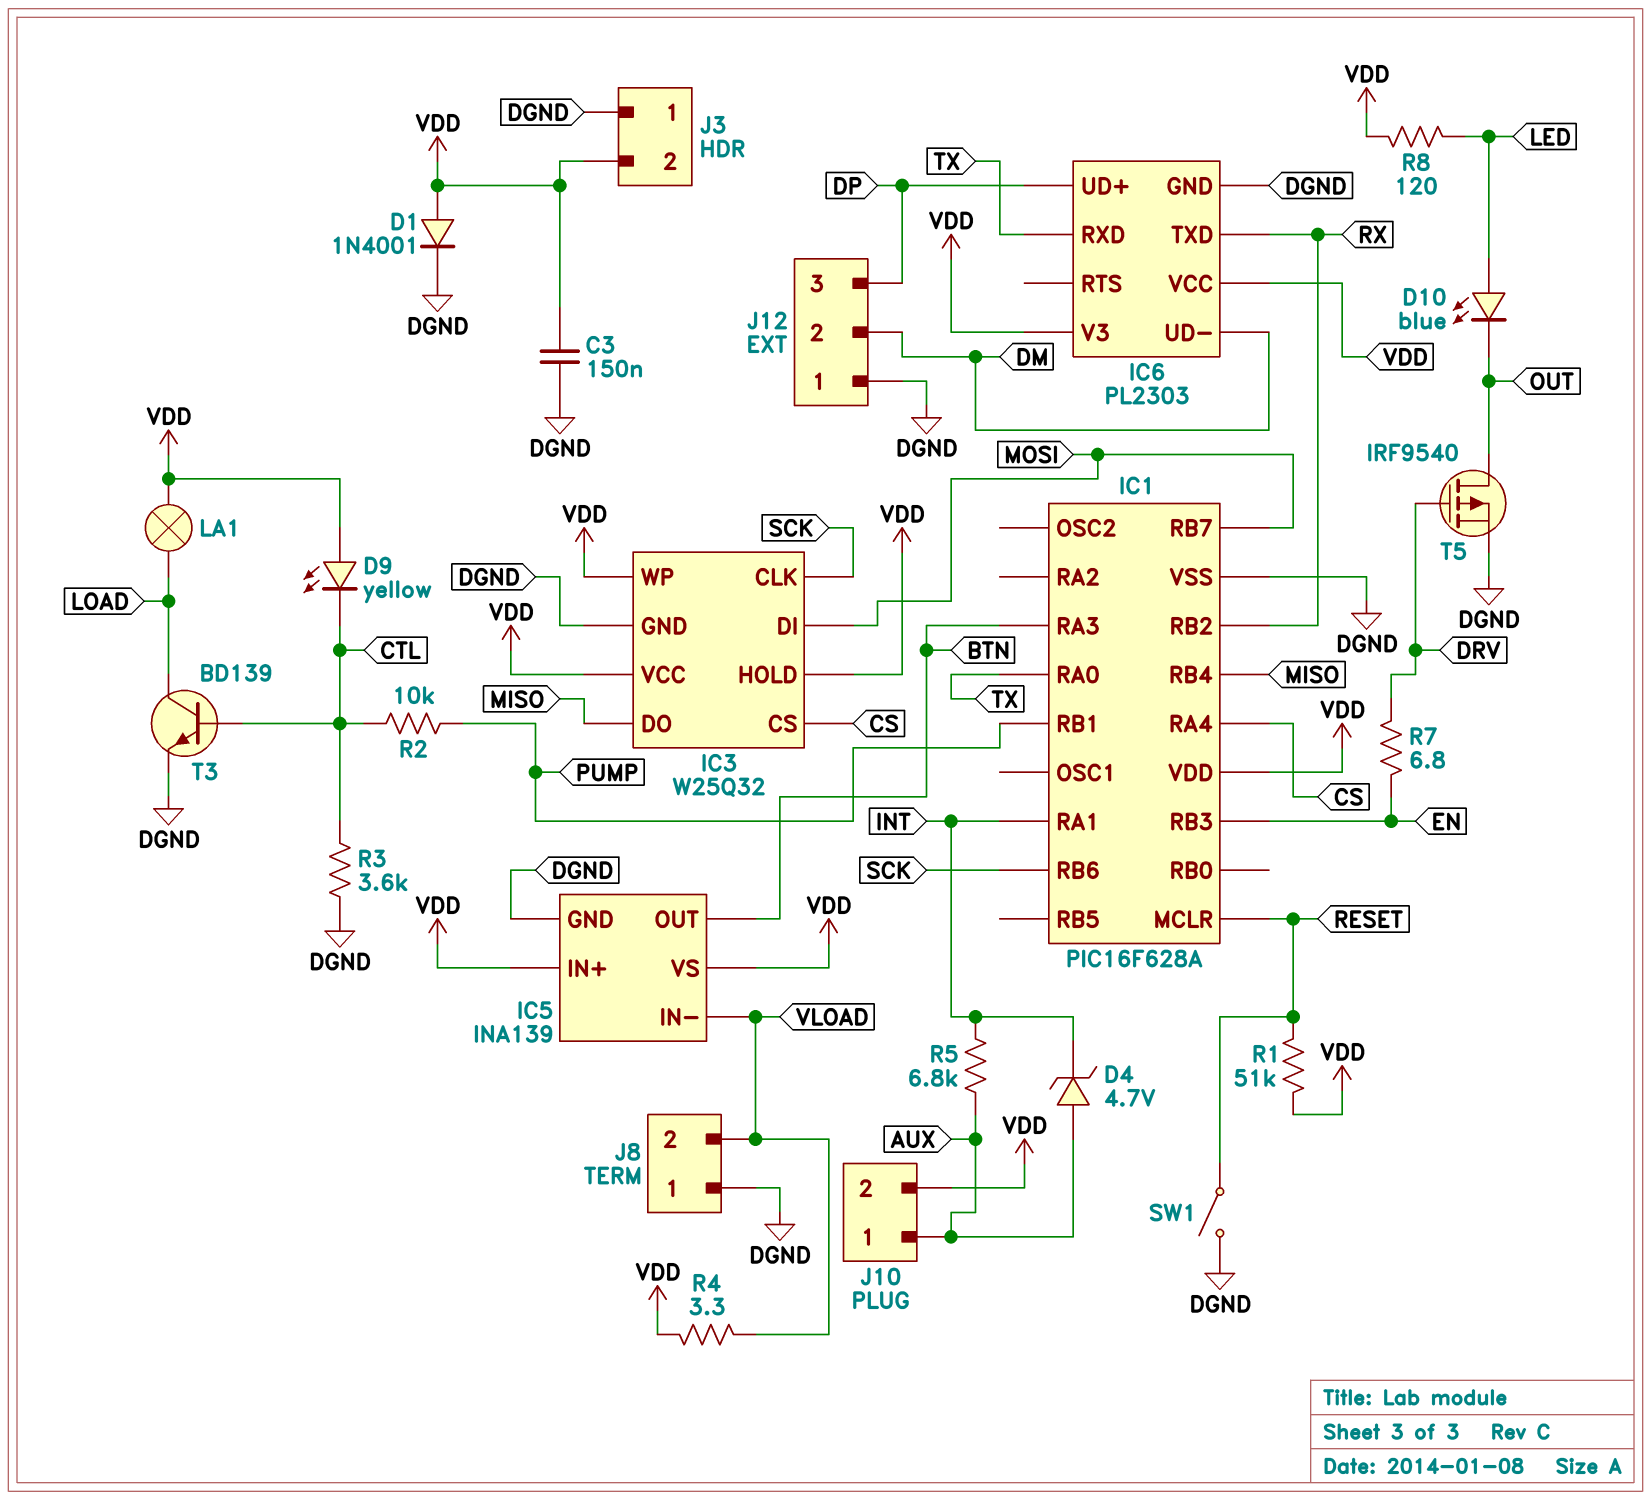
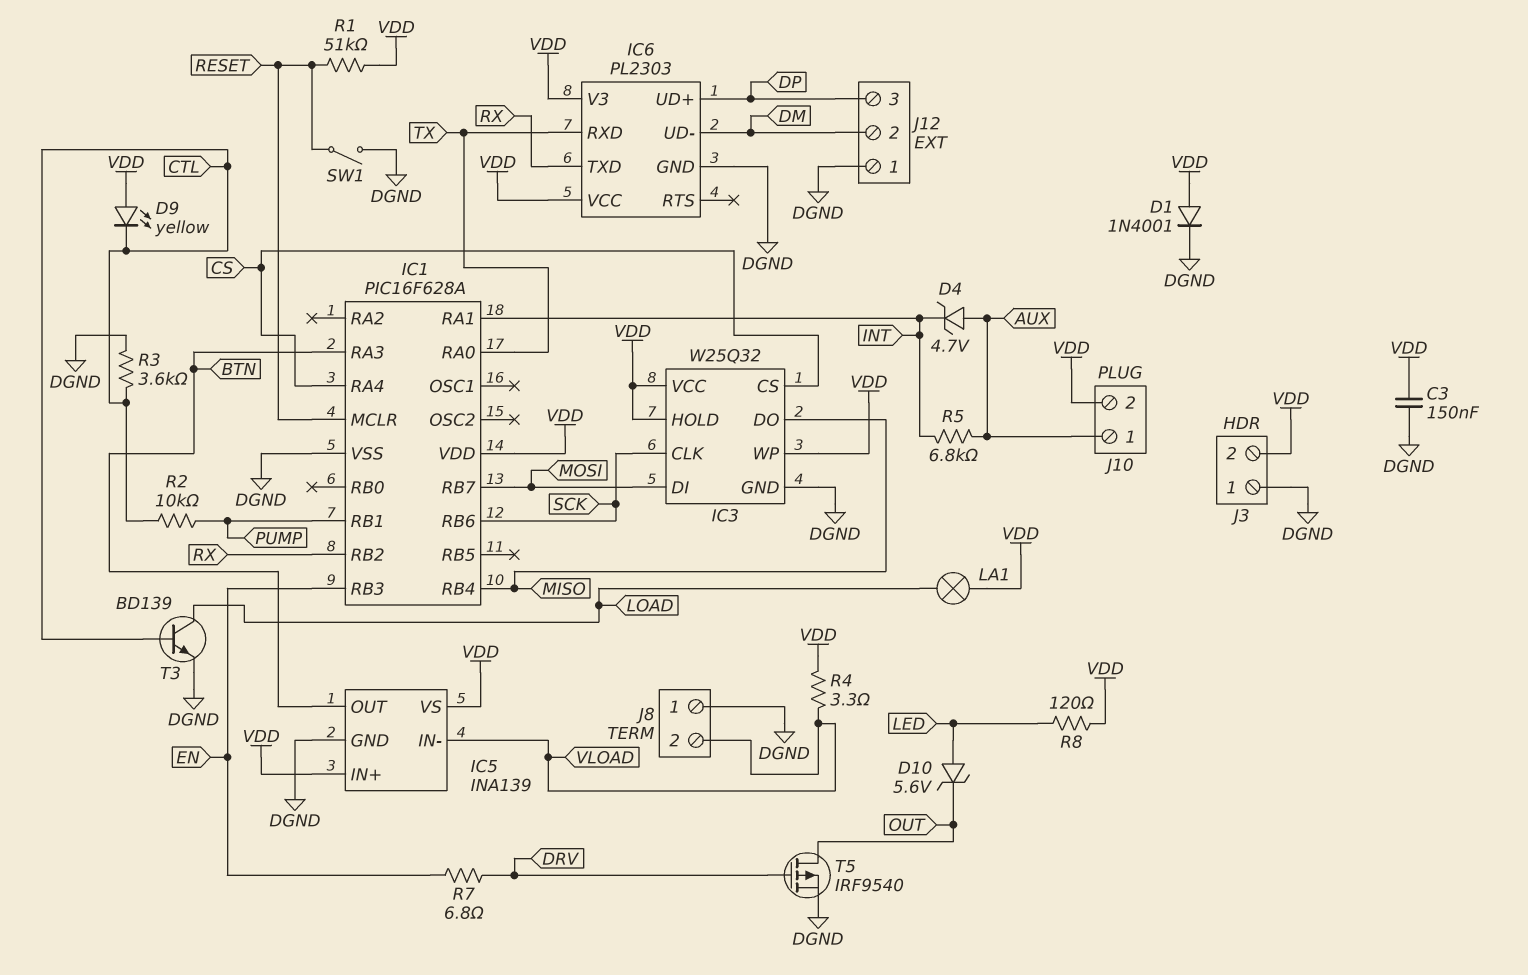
D10: LED blue (A LED, K OUT) -> zener 5.6V (A LED, K OUT)

